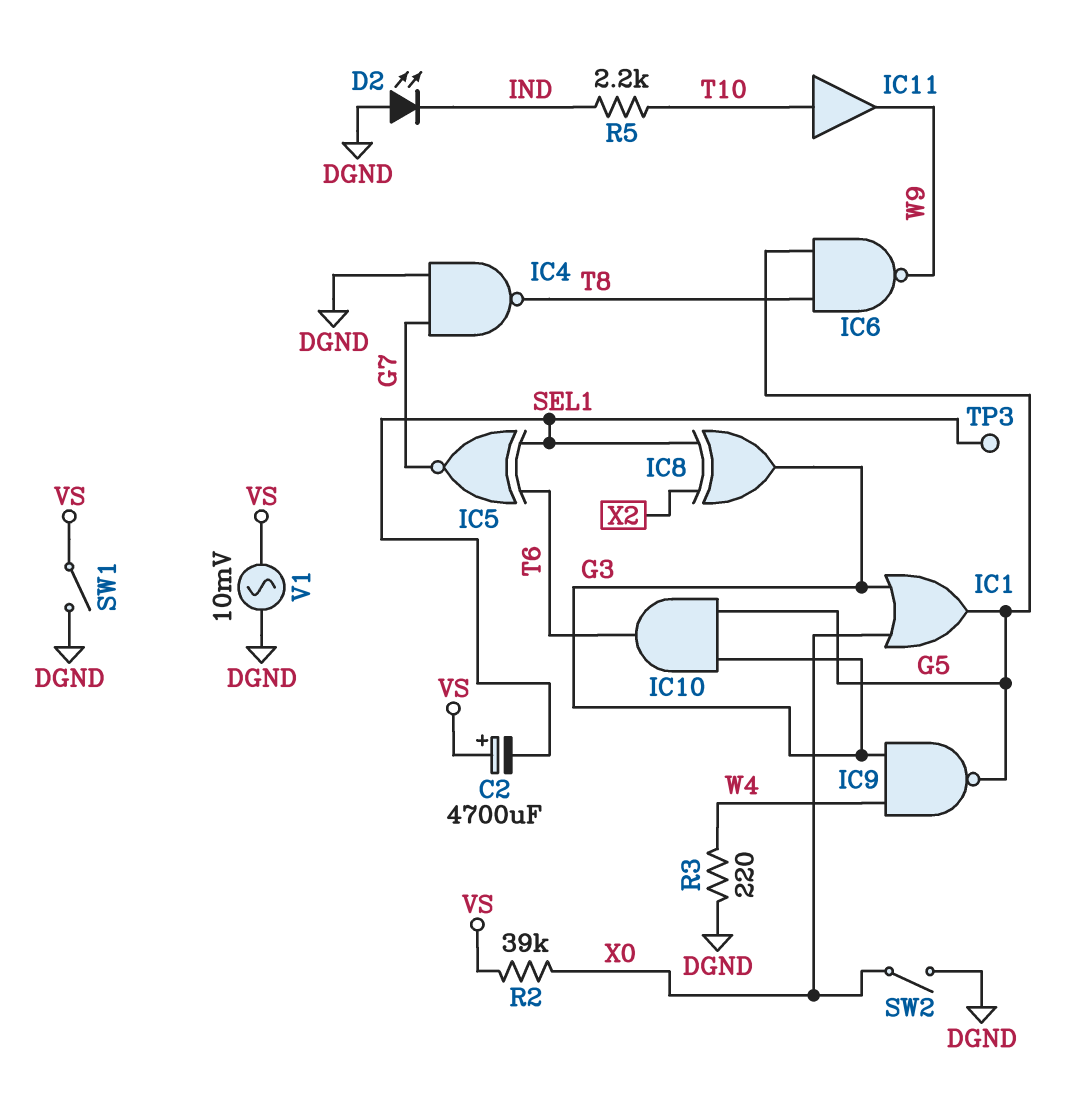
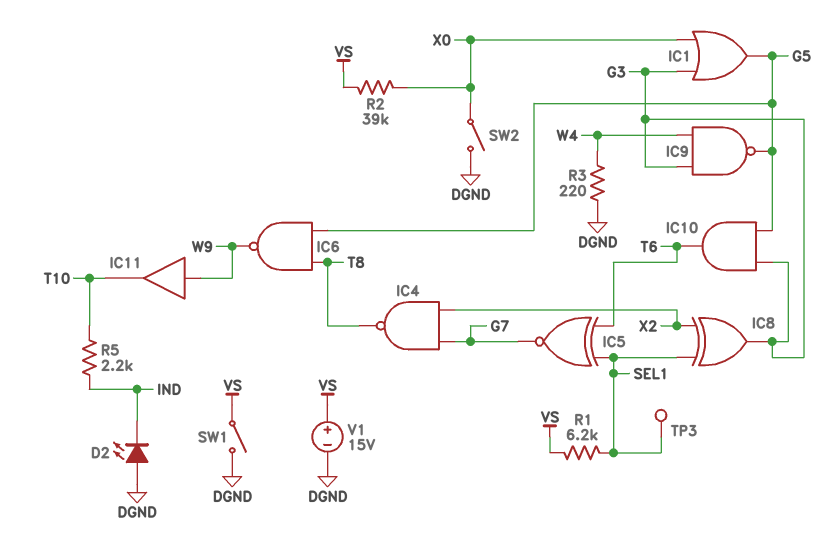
C2: 4700uF (plus VS, minus SEL1) -> none
IC4: NAND (in DGND, in G7, out T8) -> NAND (in G7, in X2, out T8)
IC11: buffer (in T10, out W9) -> buffer (in W9, out T10)
R1: none -> 6.2k (SEL1, VS)
V1: AC 10mV (DGND, VS) -> 15V (plus VS, minus DGND)

